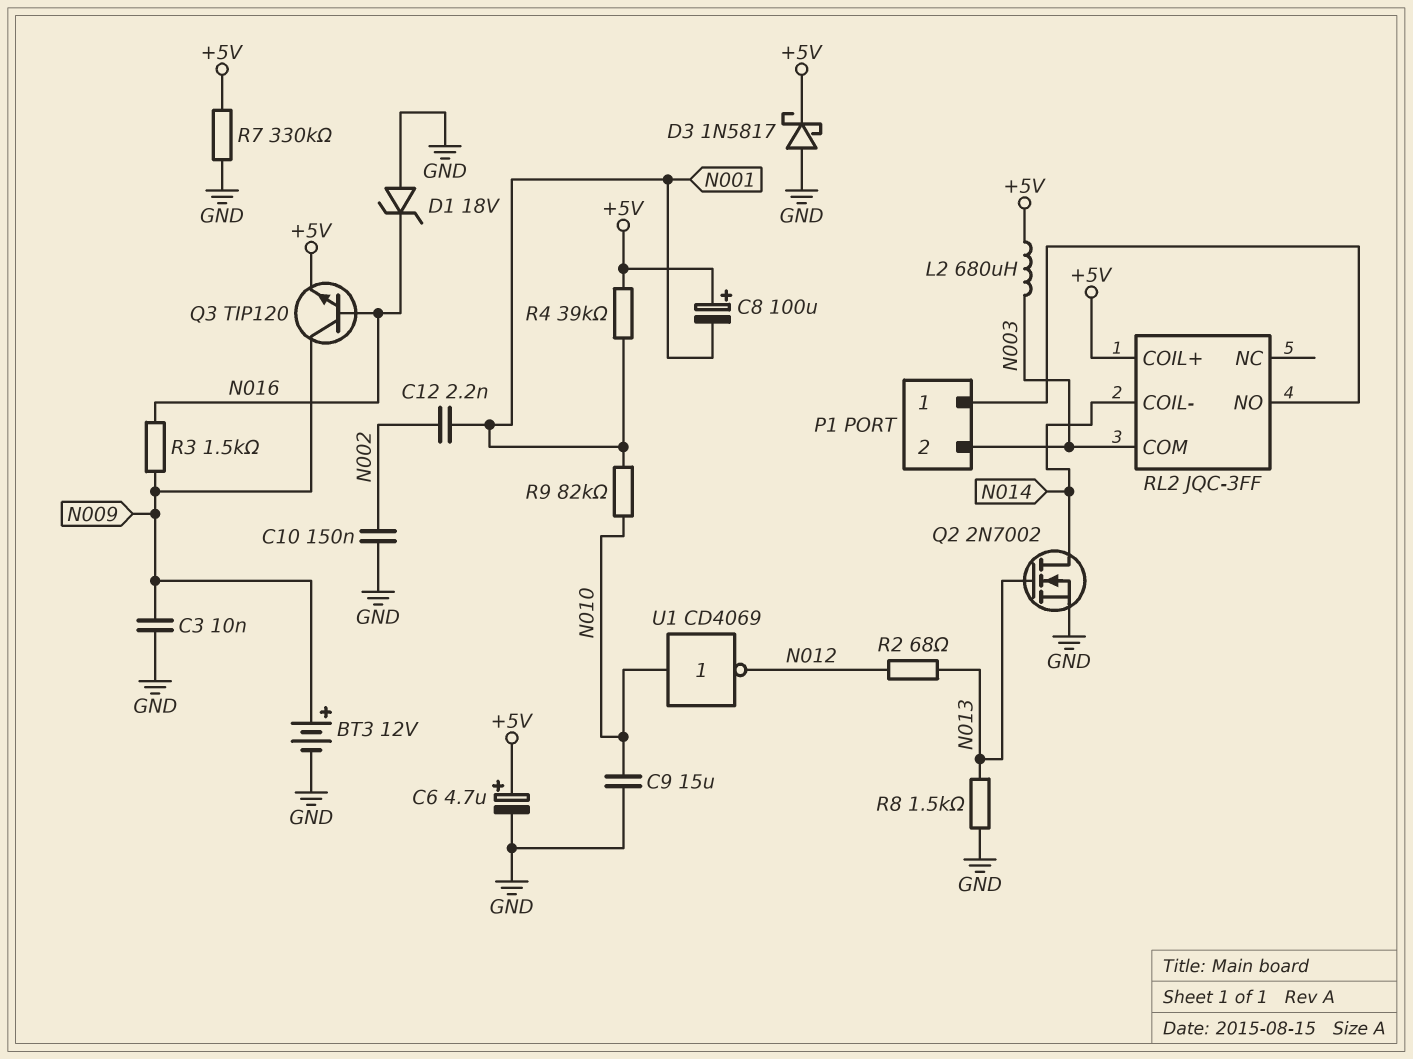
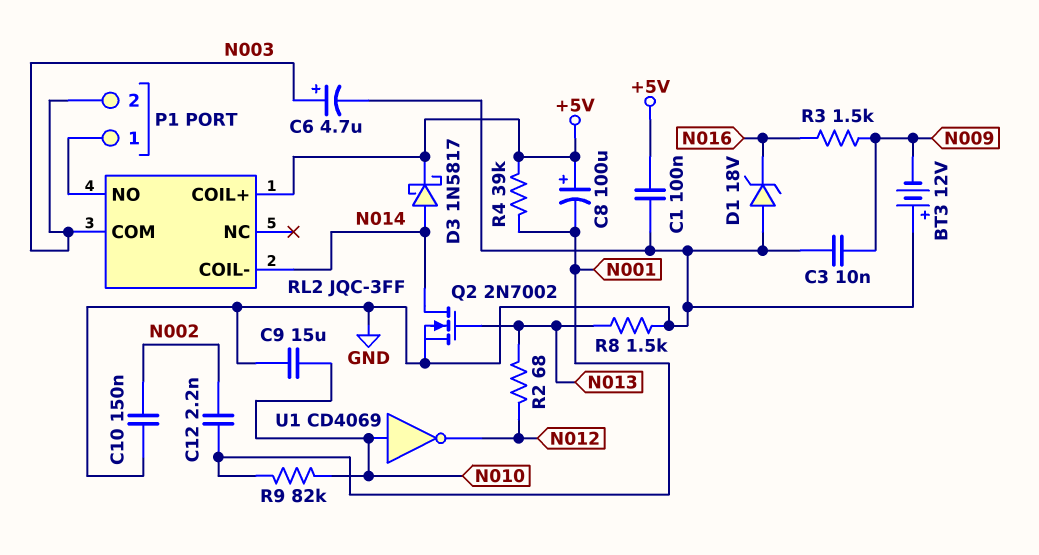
BT3: 12V (plus N009, minus GND) -> 12V (plus GND, minus N009)
C1: none -> 100nF (+5V, GND)
C6: 4.7uF (plus +5V, minus GND) -> 4.7uF (plus N003, minus GND)
D3: schottky 1N5817 (A GND, K +5V) -> schottky 1N5817 (A N014, K +5V)
L2: 680uH (+5V, N003) -> none
Q3: NPN TIP120 (B N016, C N009, E +5V) -> none
R7: 330k (+5V, GND) -> none

